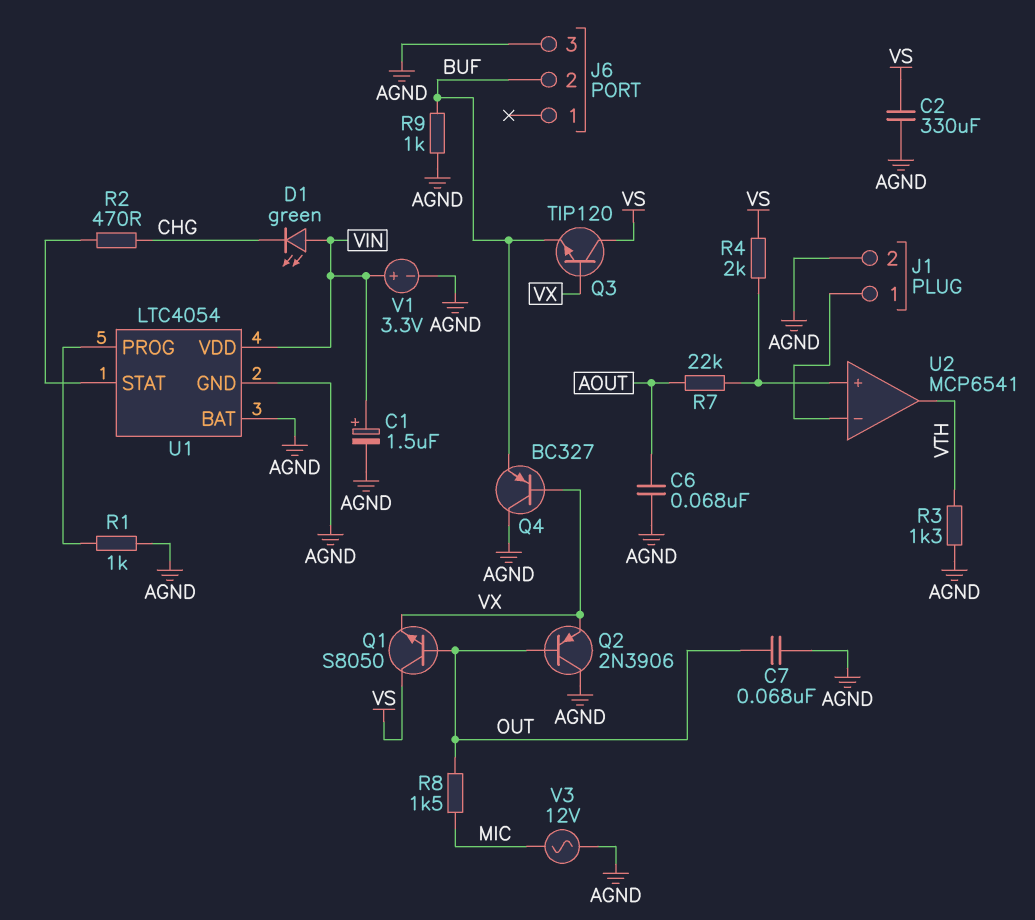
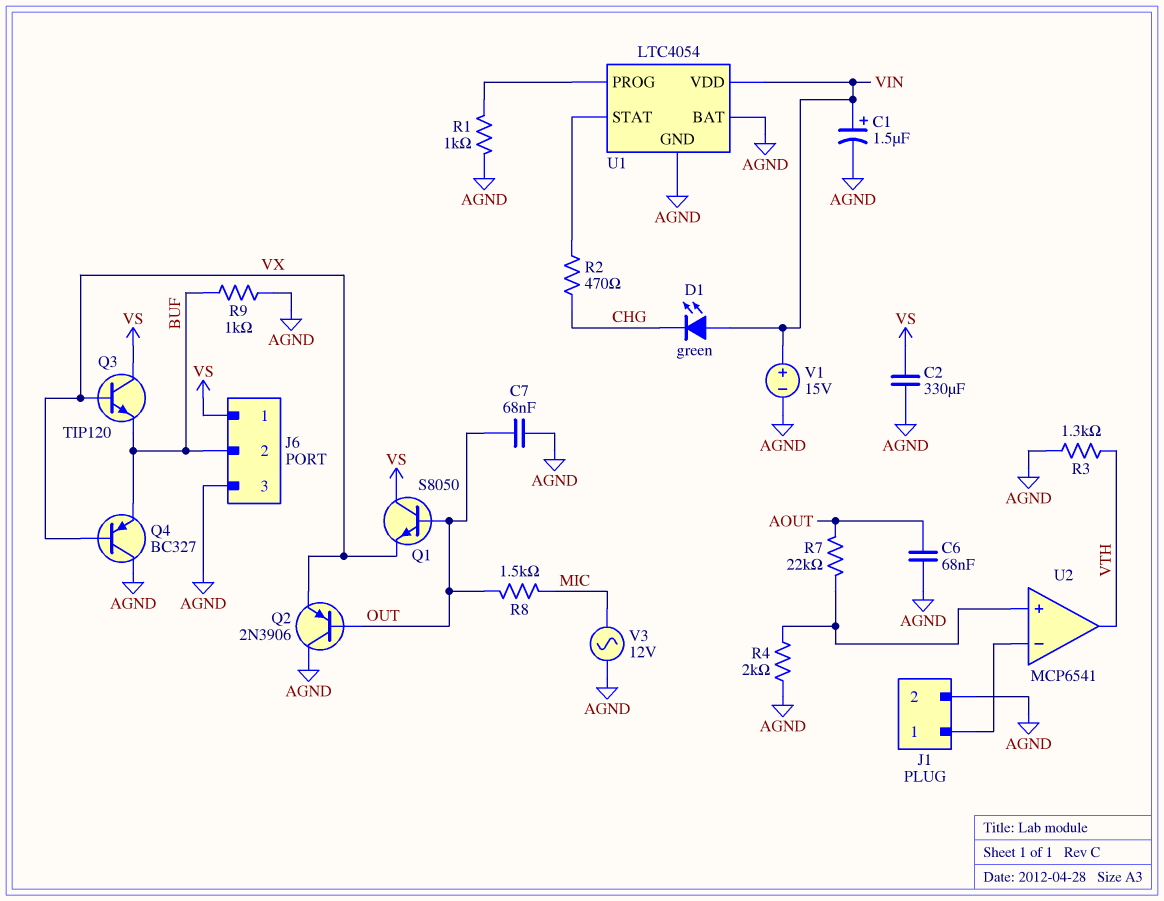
J6 pin 1: none -> VS
R4: 2k (U2/in+, VS) -> 2k (AGND, U2/in+)
V1: 3.3V (plus VIN, minus AGND) -> 15V (plus VIN, minus AGND)

